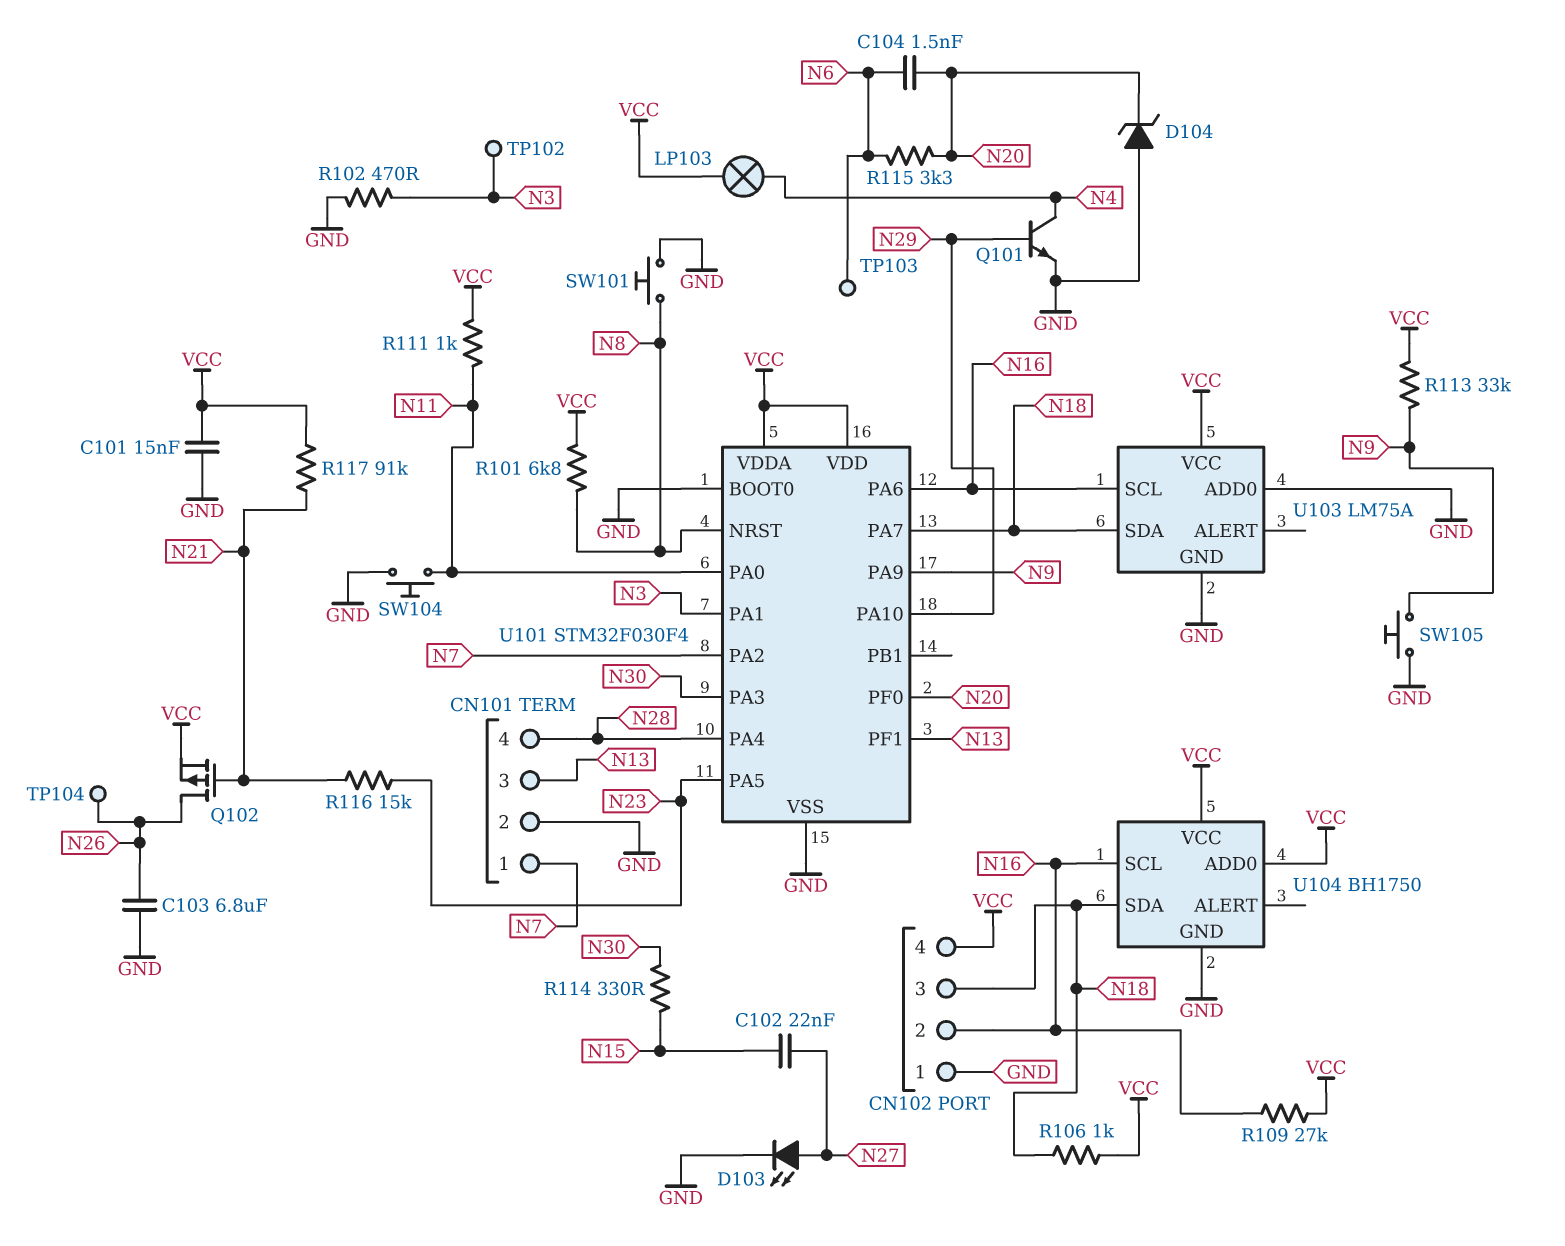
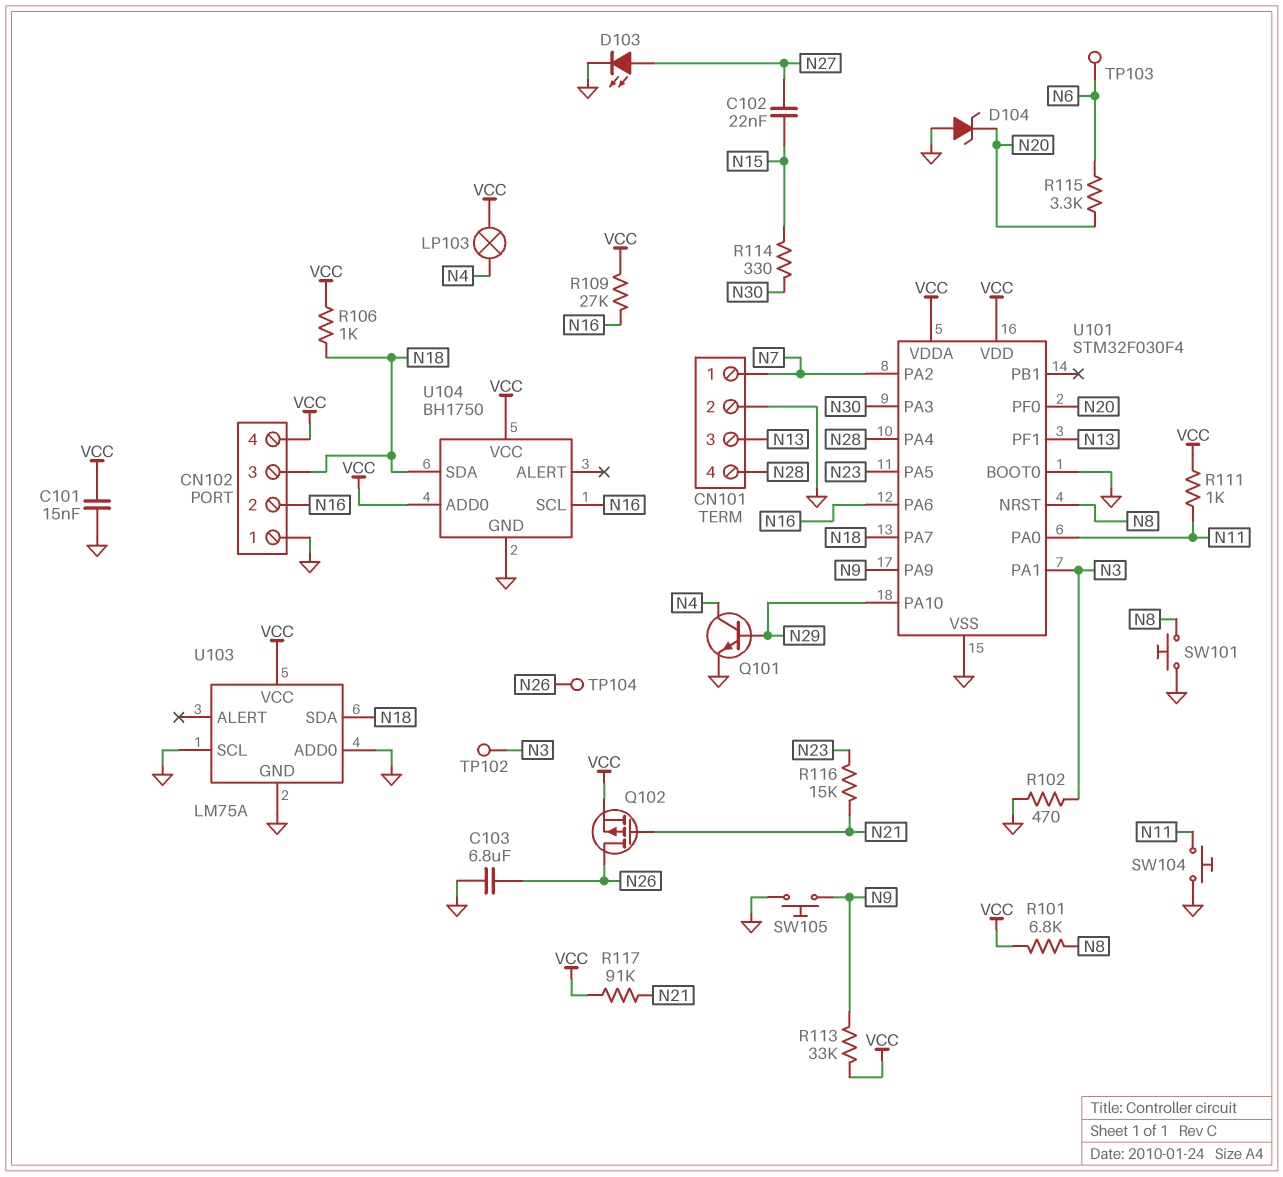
C104: 1.5nF (N6, N20) -> none
U103 pin SCL: N16 -> GND

